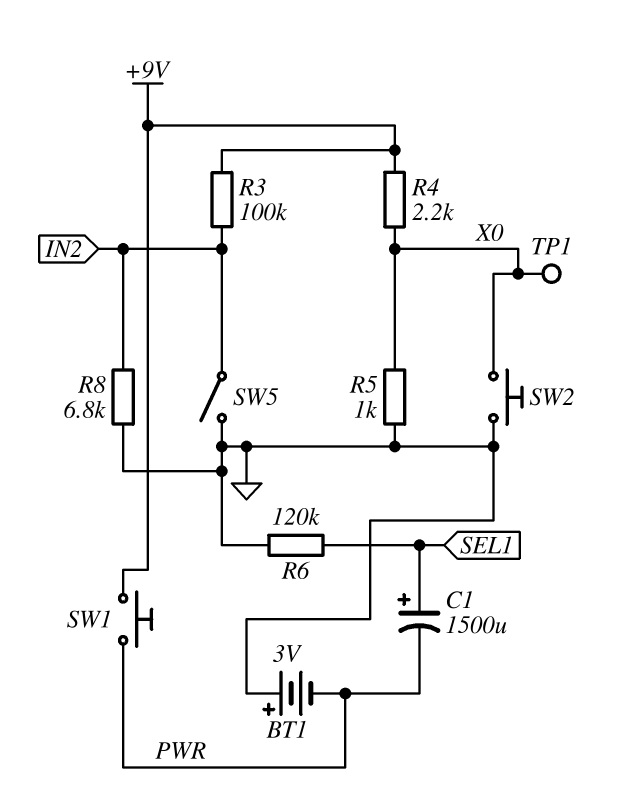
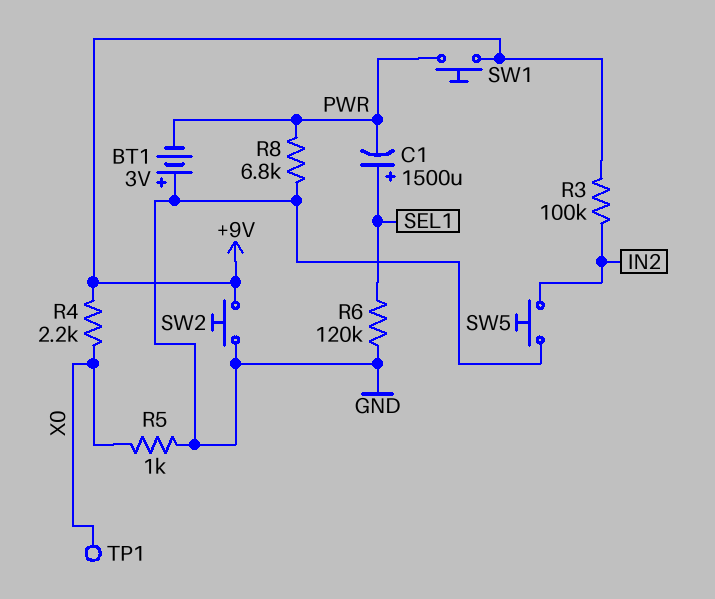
R8: 6.8k (GND, IN2) -> 6.8k (GND, PWR)
SW2: button (GND, X0) -> button (+9V, GND)
SW5: switch (GND, IN2) -> button (GND, IN2)

